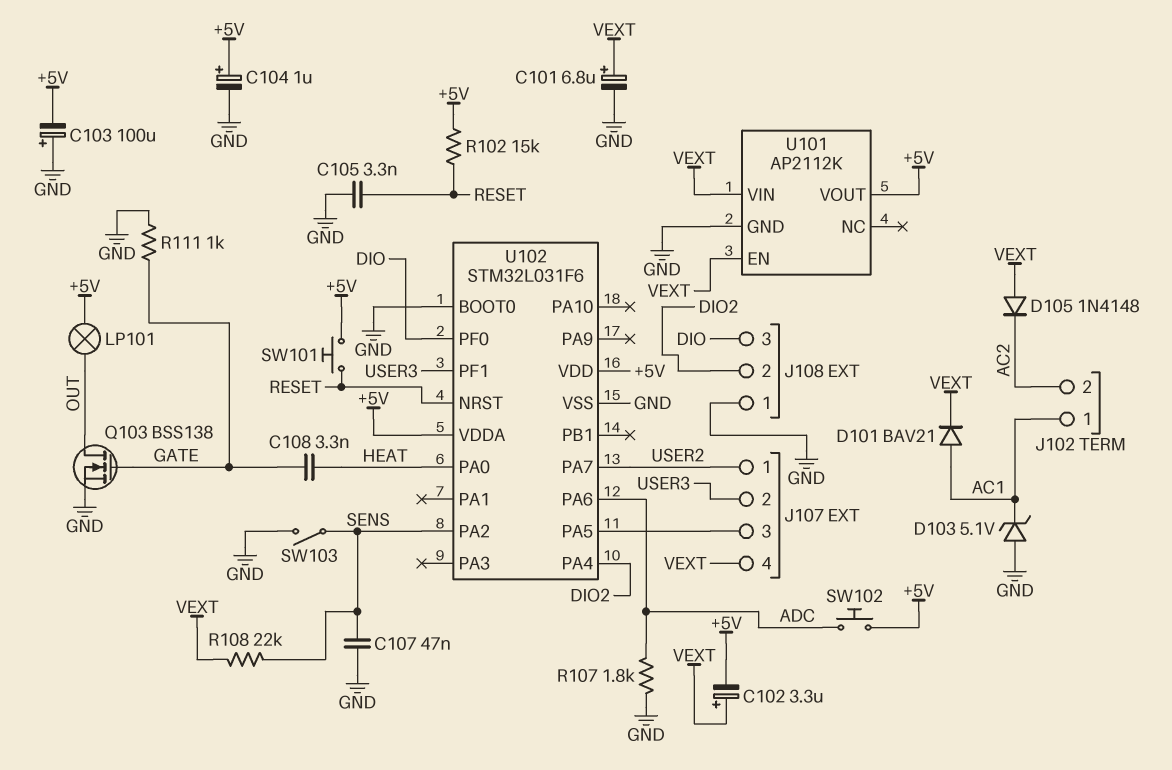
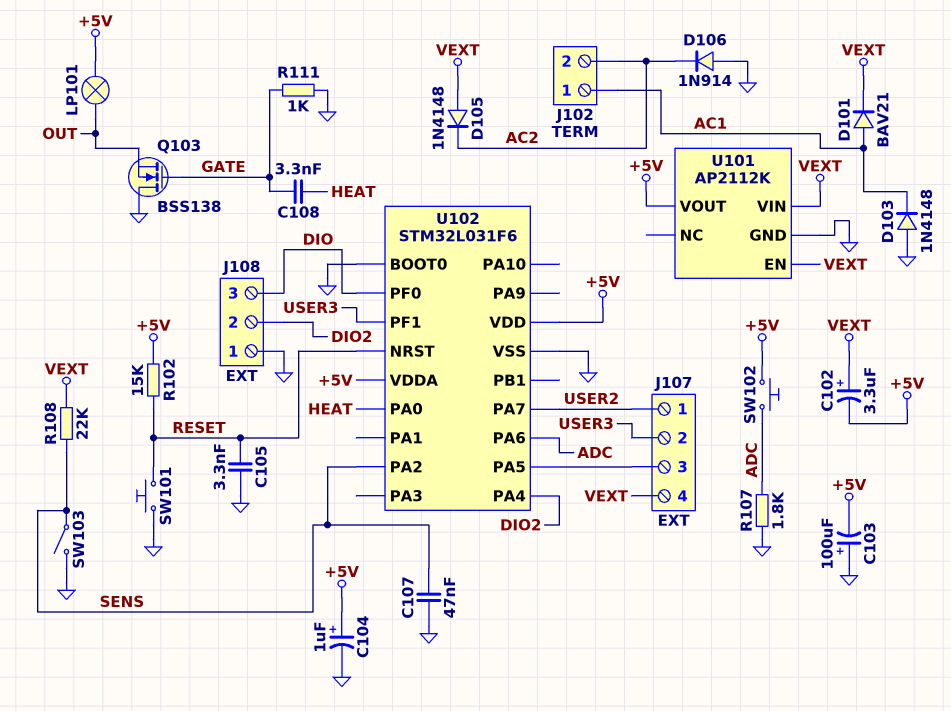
C101: 6.8uF (plus VEXT, minus GND) -> none
D103: zener 5.1V (A GND, K AC1) -> diode 1N4148 (A GND, K AC1)
D106: none -> diode 1N914 (A GND, K AC2)
Q103: NMOS BSS138 (G GATE, D OUT, S GND) -> NMOS BSS138 (G GATE, D GND, S OUT)
SW101: button (+5V, RESET) -> button (GND, RESET)

